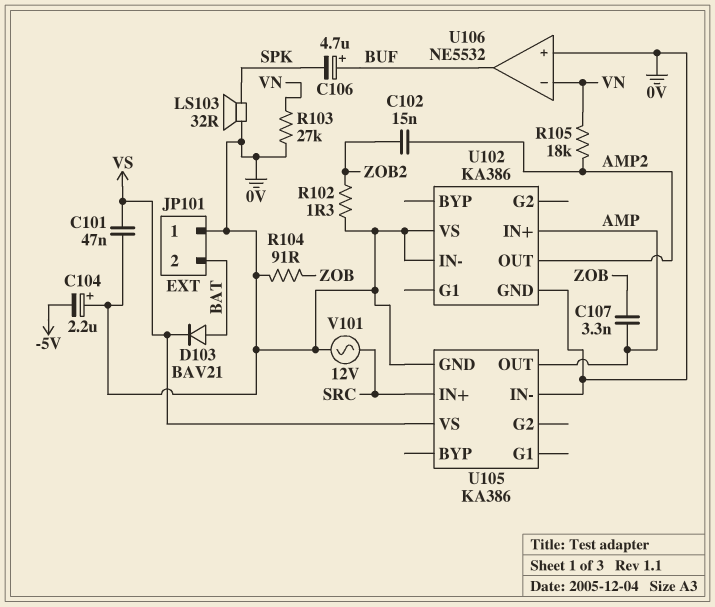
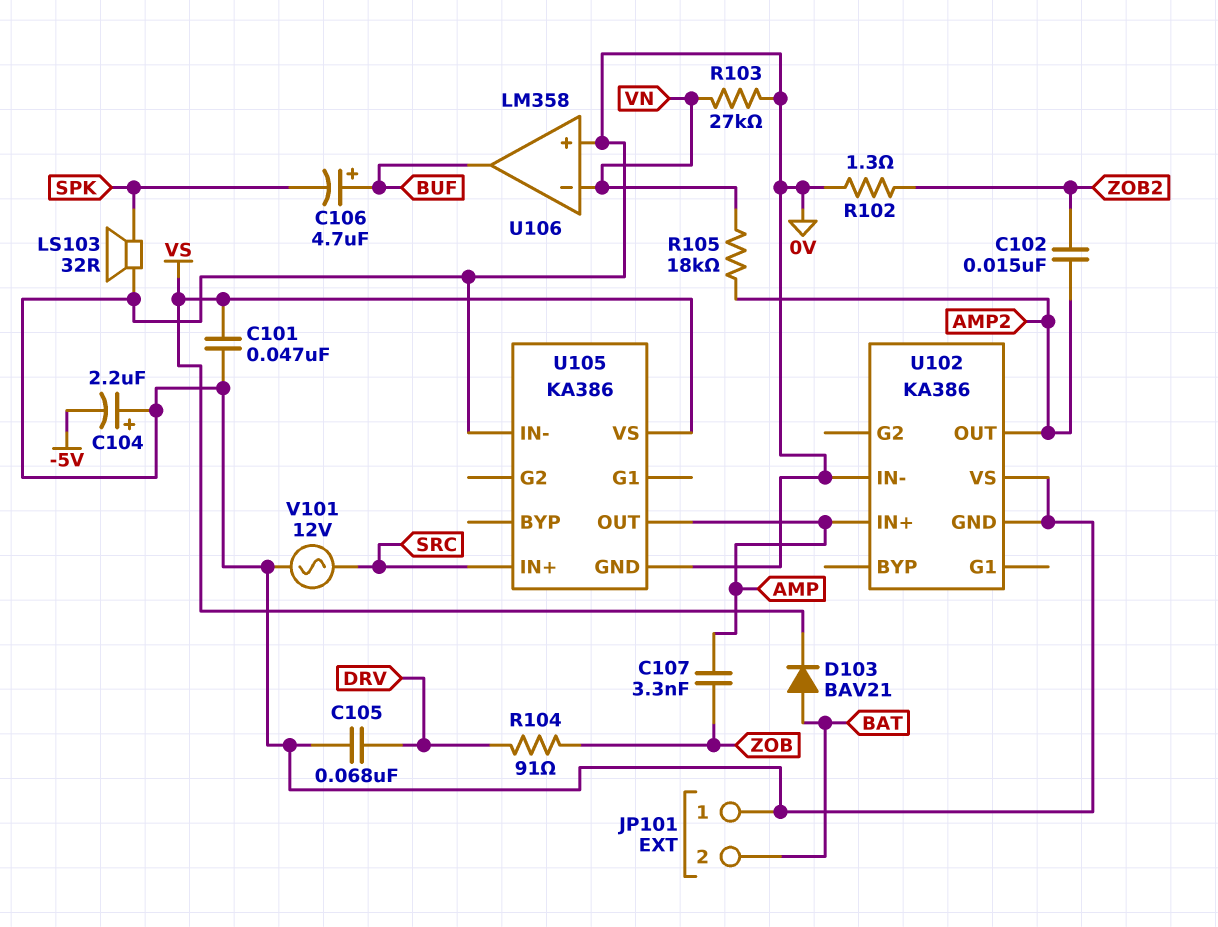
C105: none -> 68nF (0V, DRV)
R104: 91 (0V, ZOB) -> 91 (DRV, ZOB)
U106: NE5532 -> LM358

